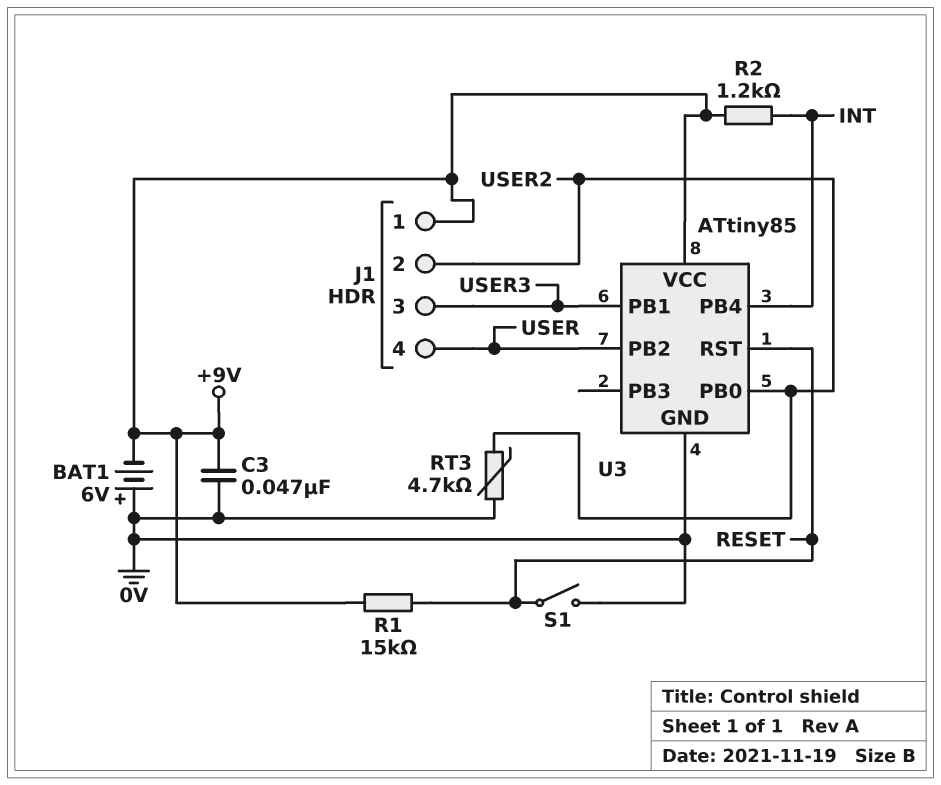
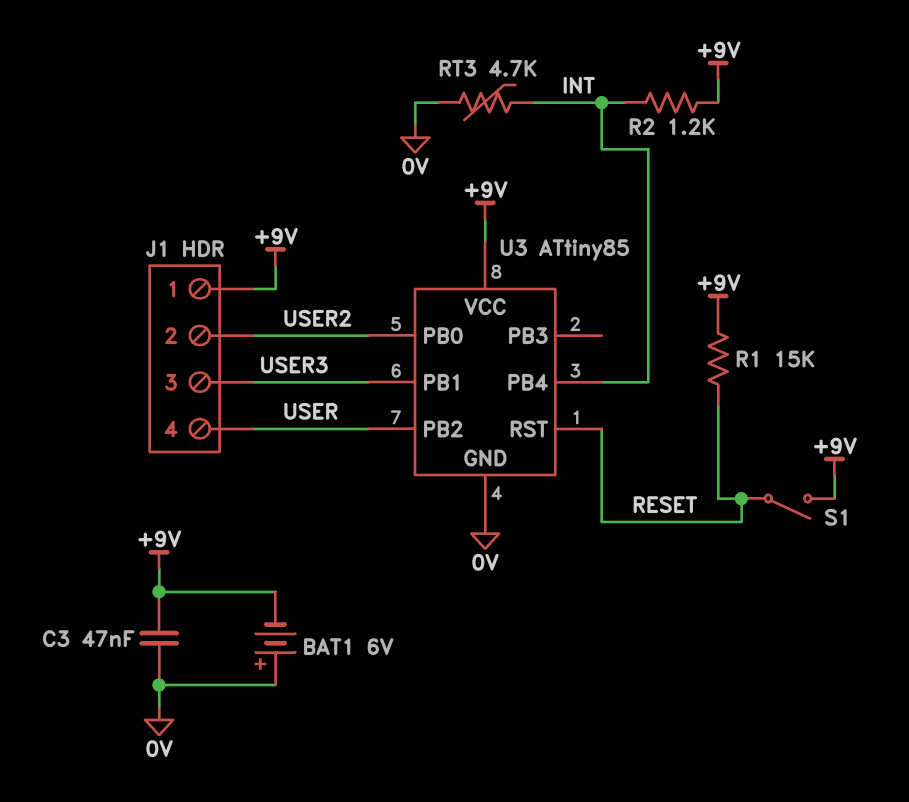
RT3: 4.7k (0V, USER2) -> 4.7k (0V, INT)
S1: switch (0V, RESET) -> switch (+9V, RESET)

